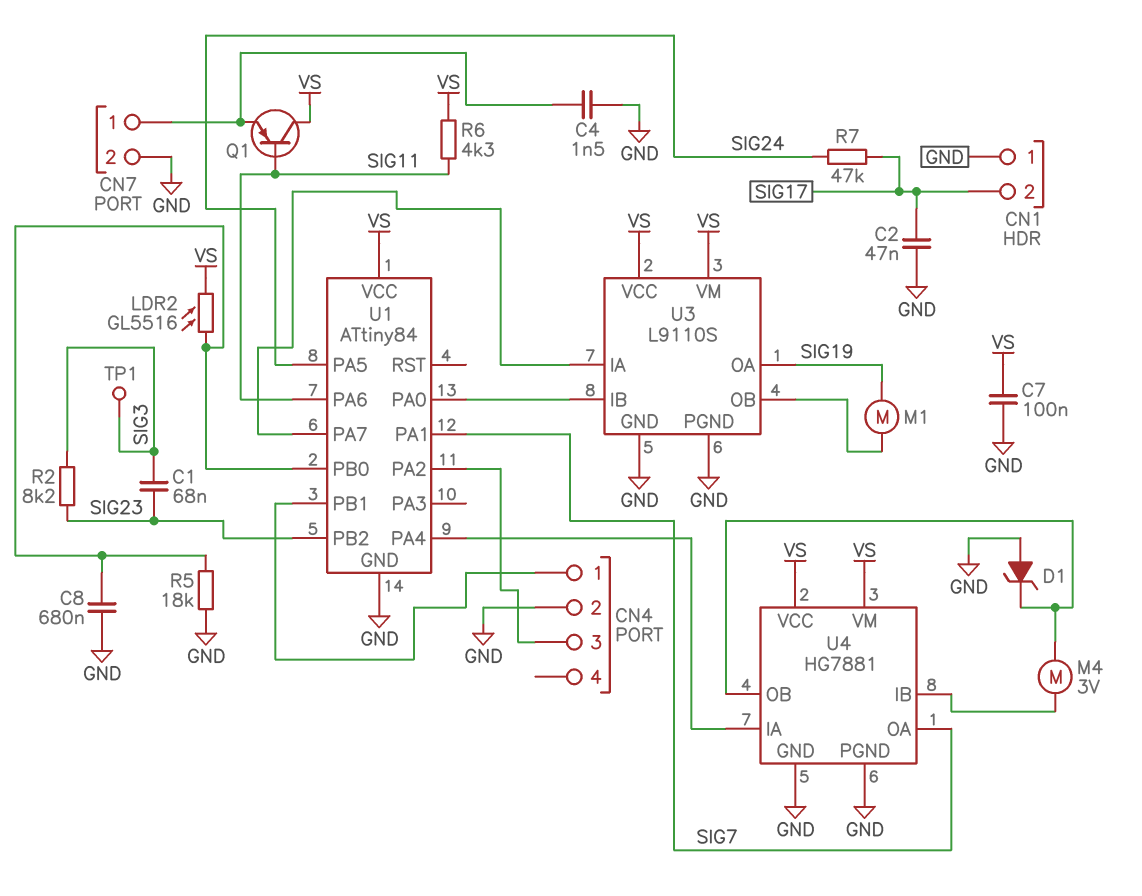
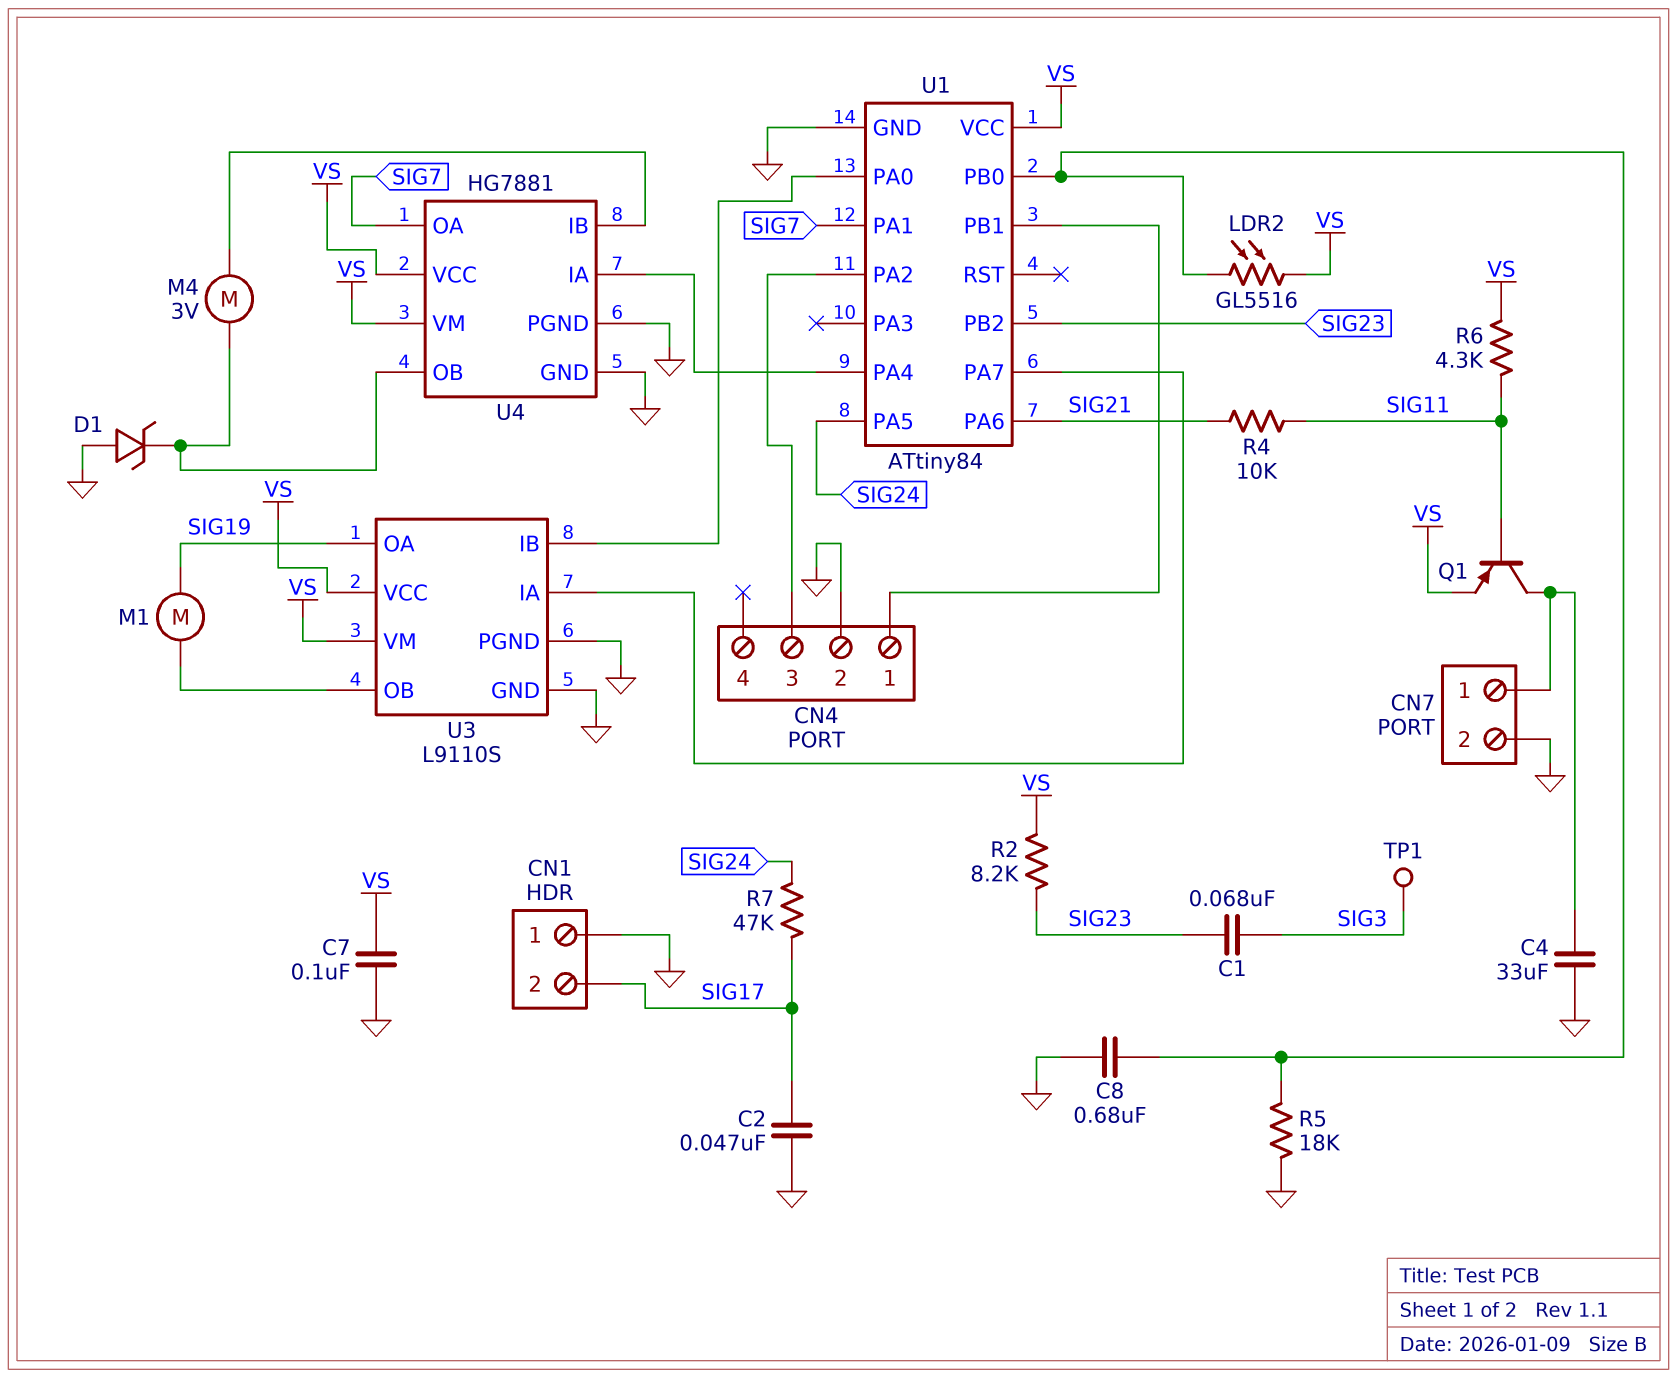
C4: 1.5nF (CN7/1, GND) -> 33uF (CN7/1, GND)
Q1: PNP (B SIG11, C VS, E CN7/1) -> PNP (B SIG11, C CN7/1, E VS)
R2: 8.2k (SIG3, SIG23) -> 8.2k (SIG23, VS)
R4: none -> 10k (SIG11, SIG21)
U1 pin PA6: SIG11 -> SIG21

